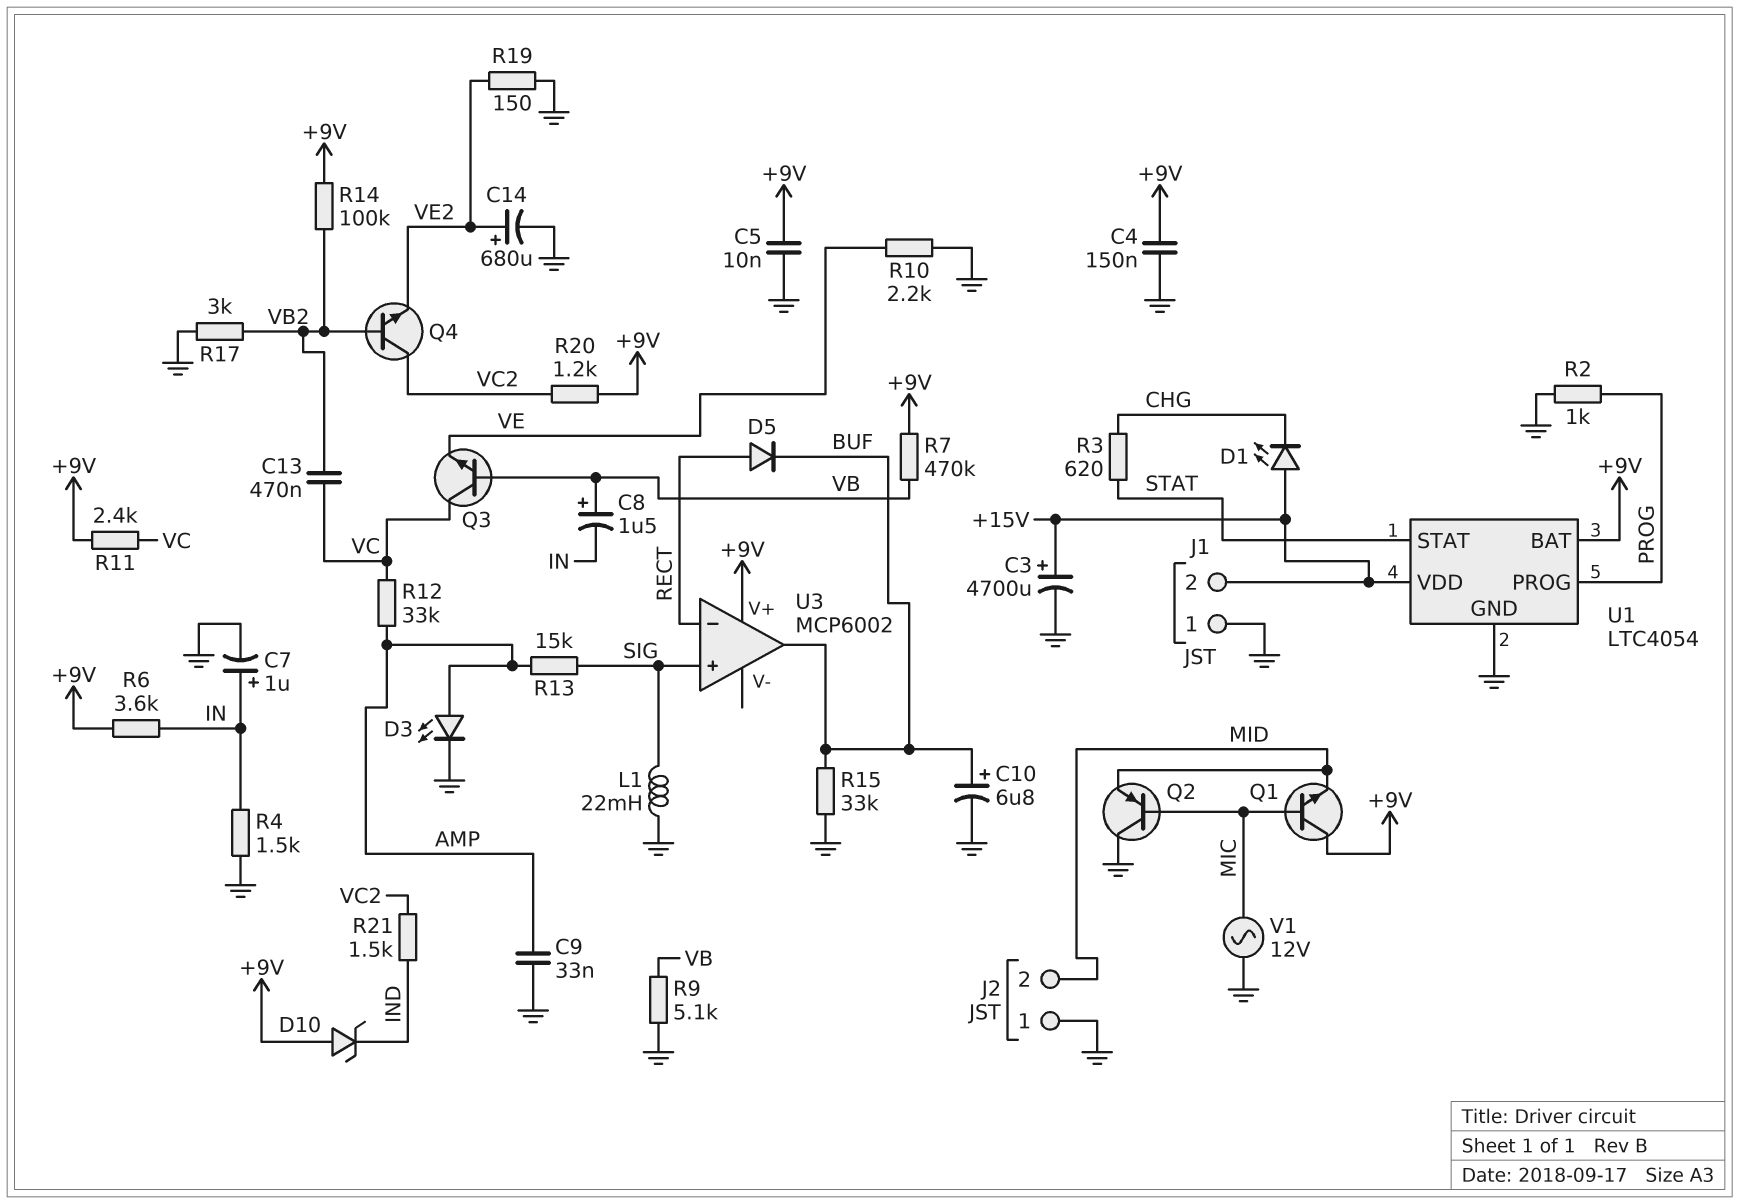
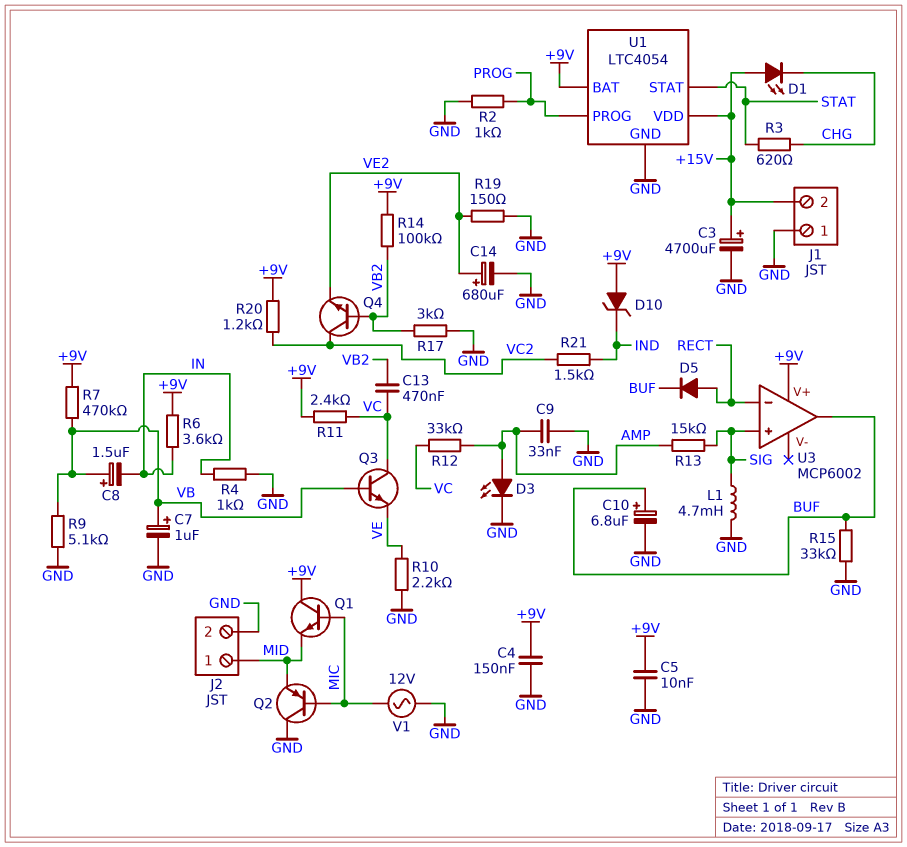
C7: 1uF (plus IN, minus GND) -> 1uF (plus VB, minus GND)
J2 pin 1: GND -> MID
J2 pin 2: MID -> GND
L1: 22mH (GND, SIG) -> 4.7mH (GND, SIG)
R4: 1.5k (GND, IN) -> 1k (GND, IN)

